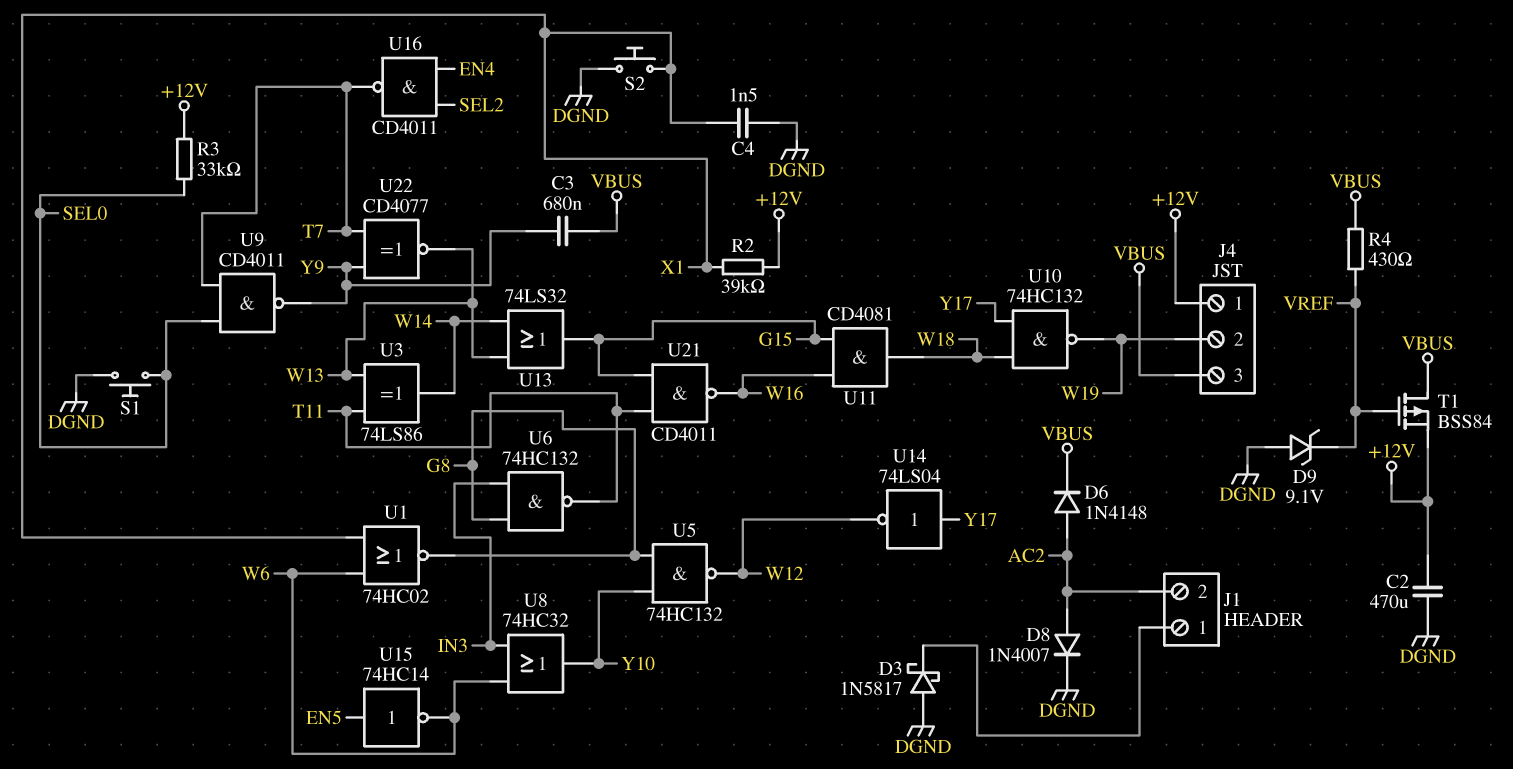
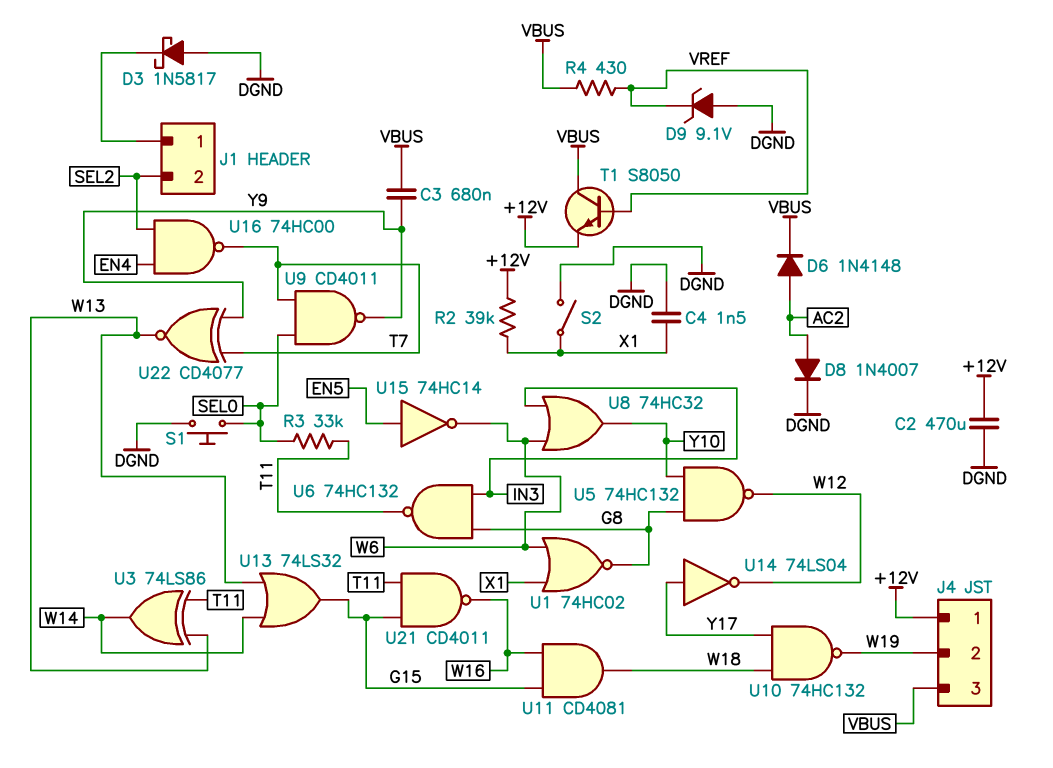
J1 pin 2: AC2 -> SEL2
R3: 33k (+12V, SEL0) -> 33k (SEL0, T11)
S2: button (DGND, X1) -> switch (DGND, X1)
T1: PMOS BSS84 (G VREF, D VBUS, S +12V) -> NPN S8050 (B VREF, C VBUS, E +12V)
U16: NAND CD4011 (in EN4, in SEL2, out T7) -> NAND 74HC00 (in EN4, in SEL2, out T7)

